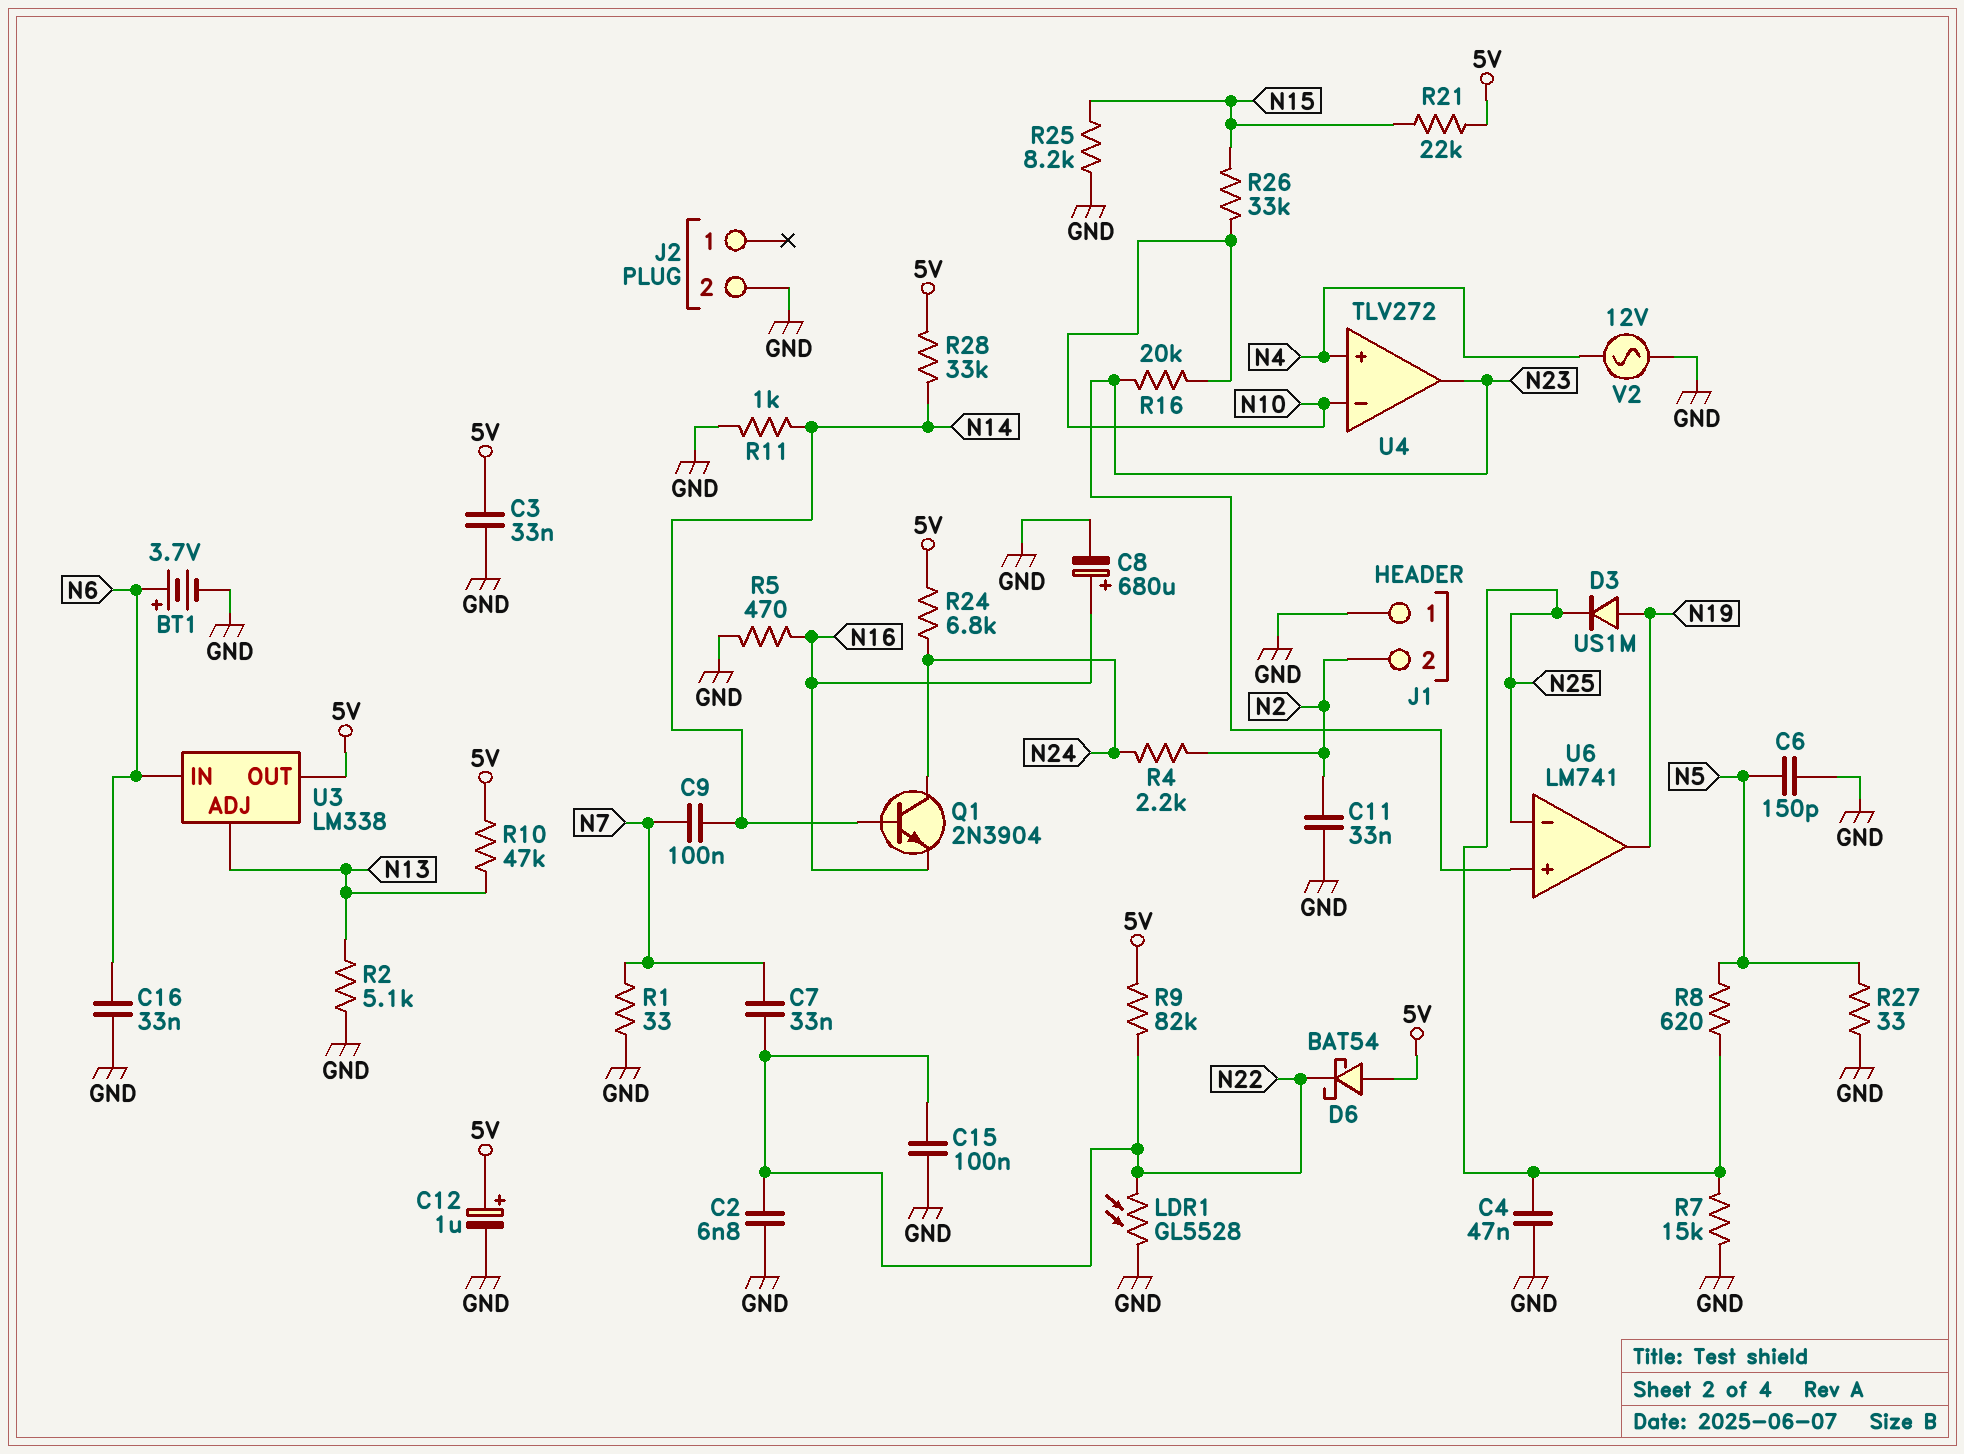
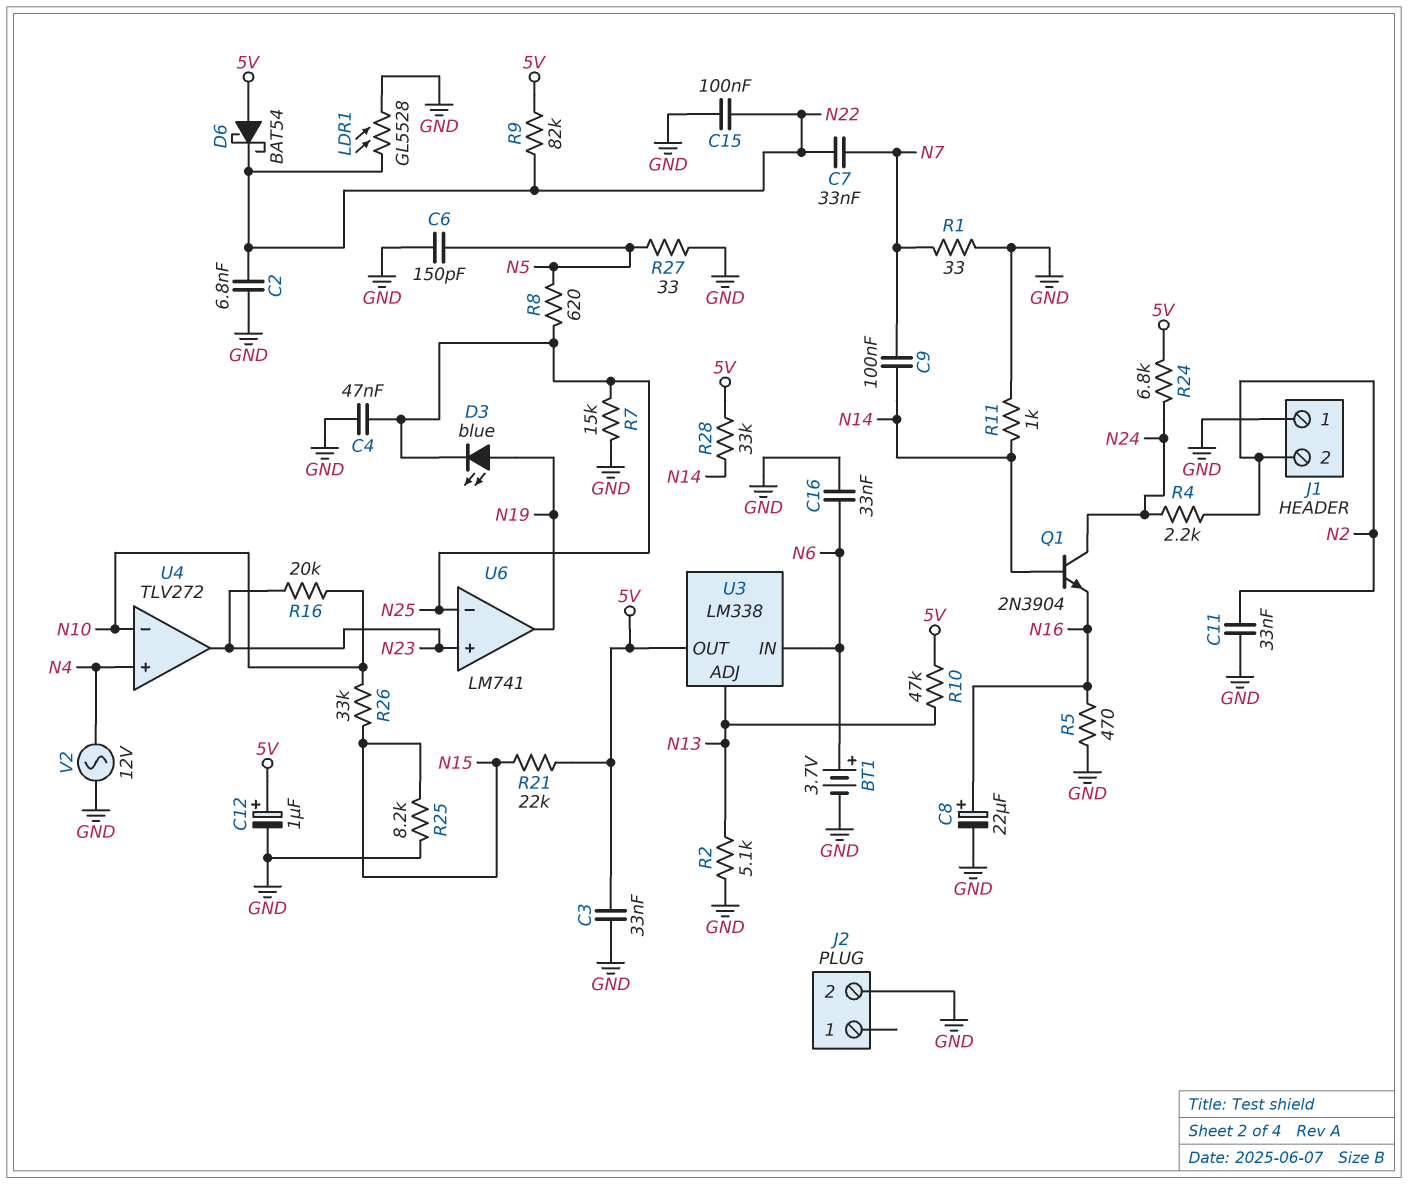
C8: 680uF (plus N16, minus GND) -> 22uF (plus N16, minus GND)
D3: diode US1M (A N19, K N25) -> LED blue (A N19, K N25)

